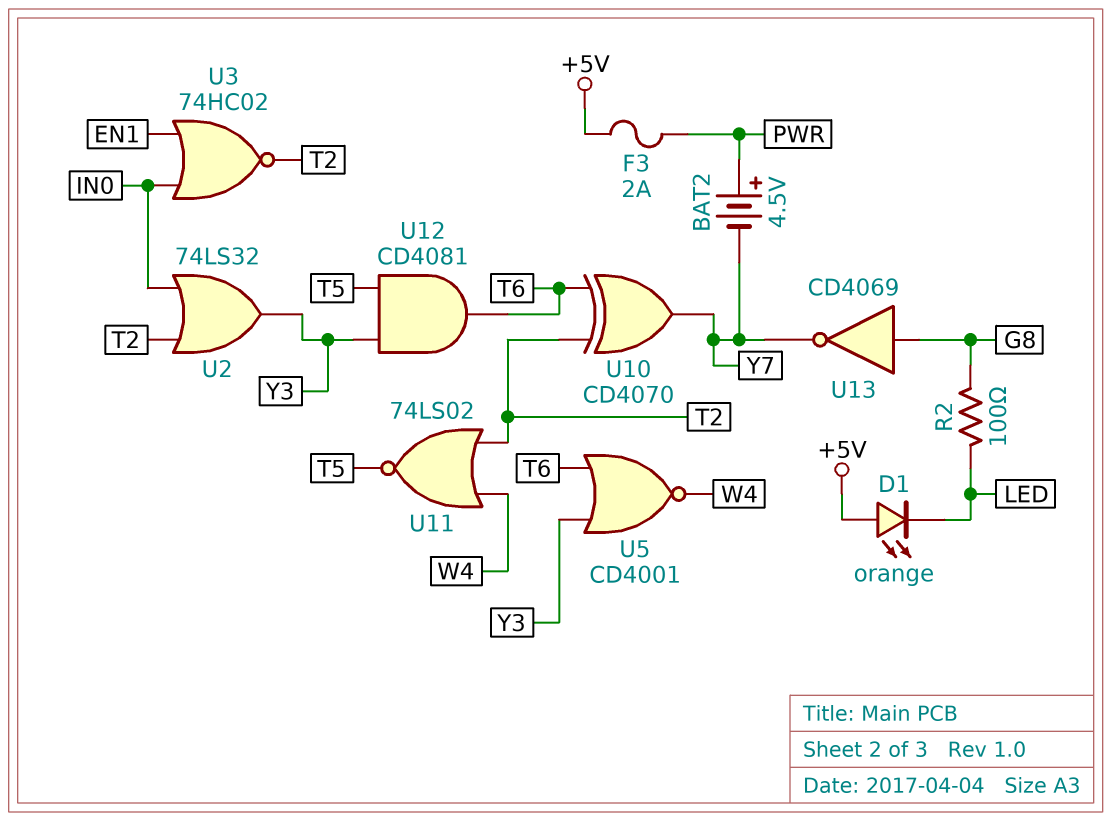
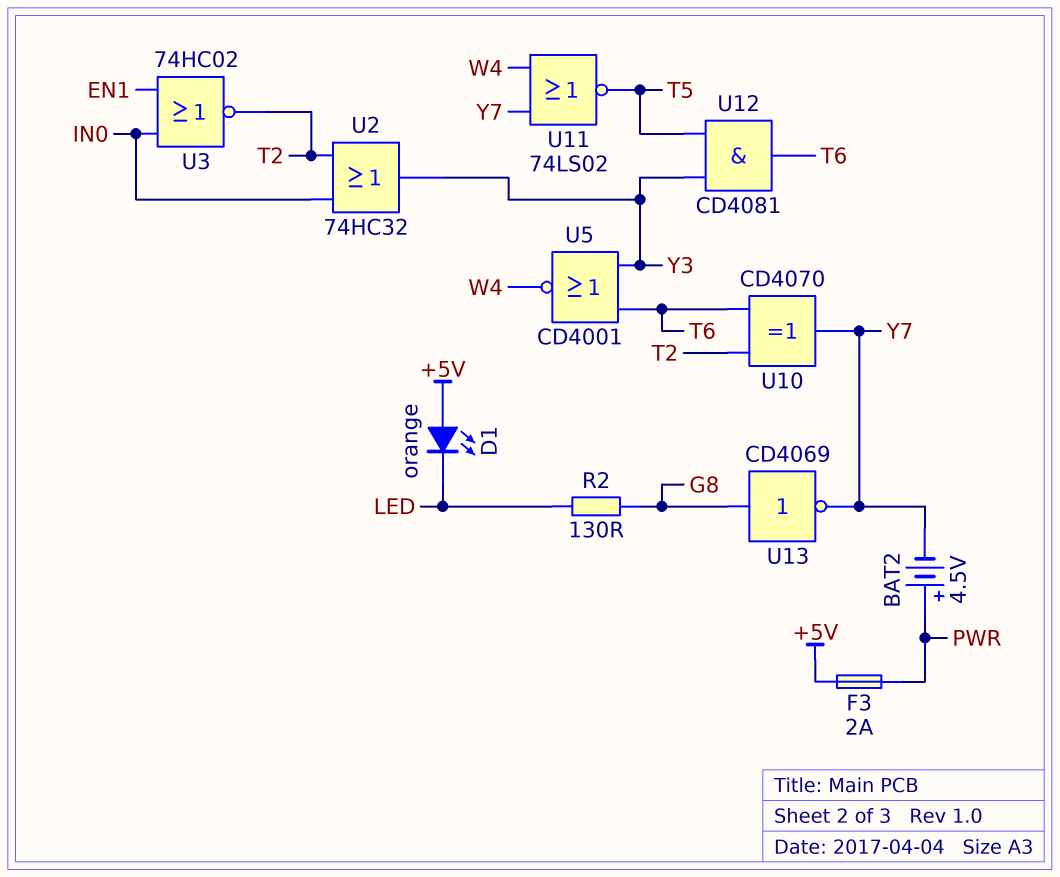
R2: 100 (G8, LED) -> 130 (G8, LED)
U2: OR 74LS32 (in IN0, in T2, out Y3) -> OR 74HC32 (in IN0, in T2, out Y3)
U11: NOR 74LS02 (in T2, in W4, out T5) -> NOR 74LS02 (in W4, in Y7, out T5)

